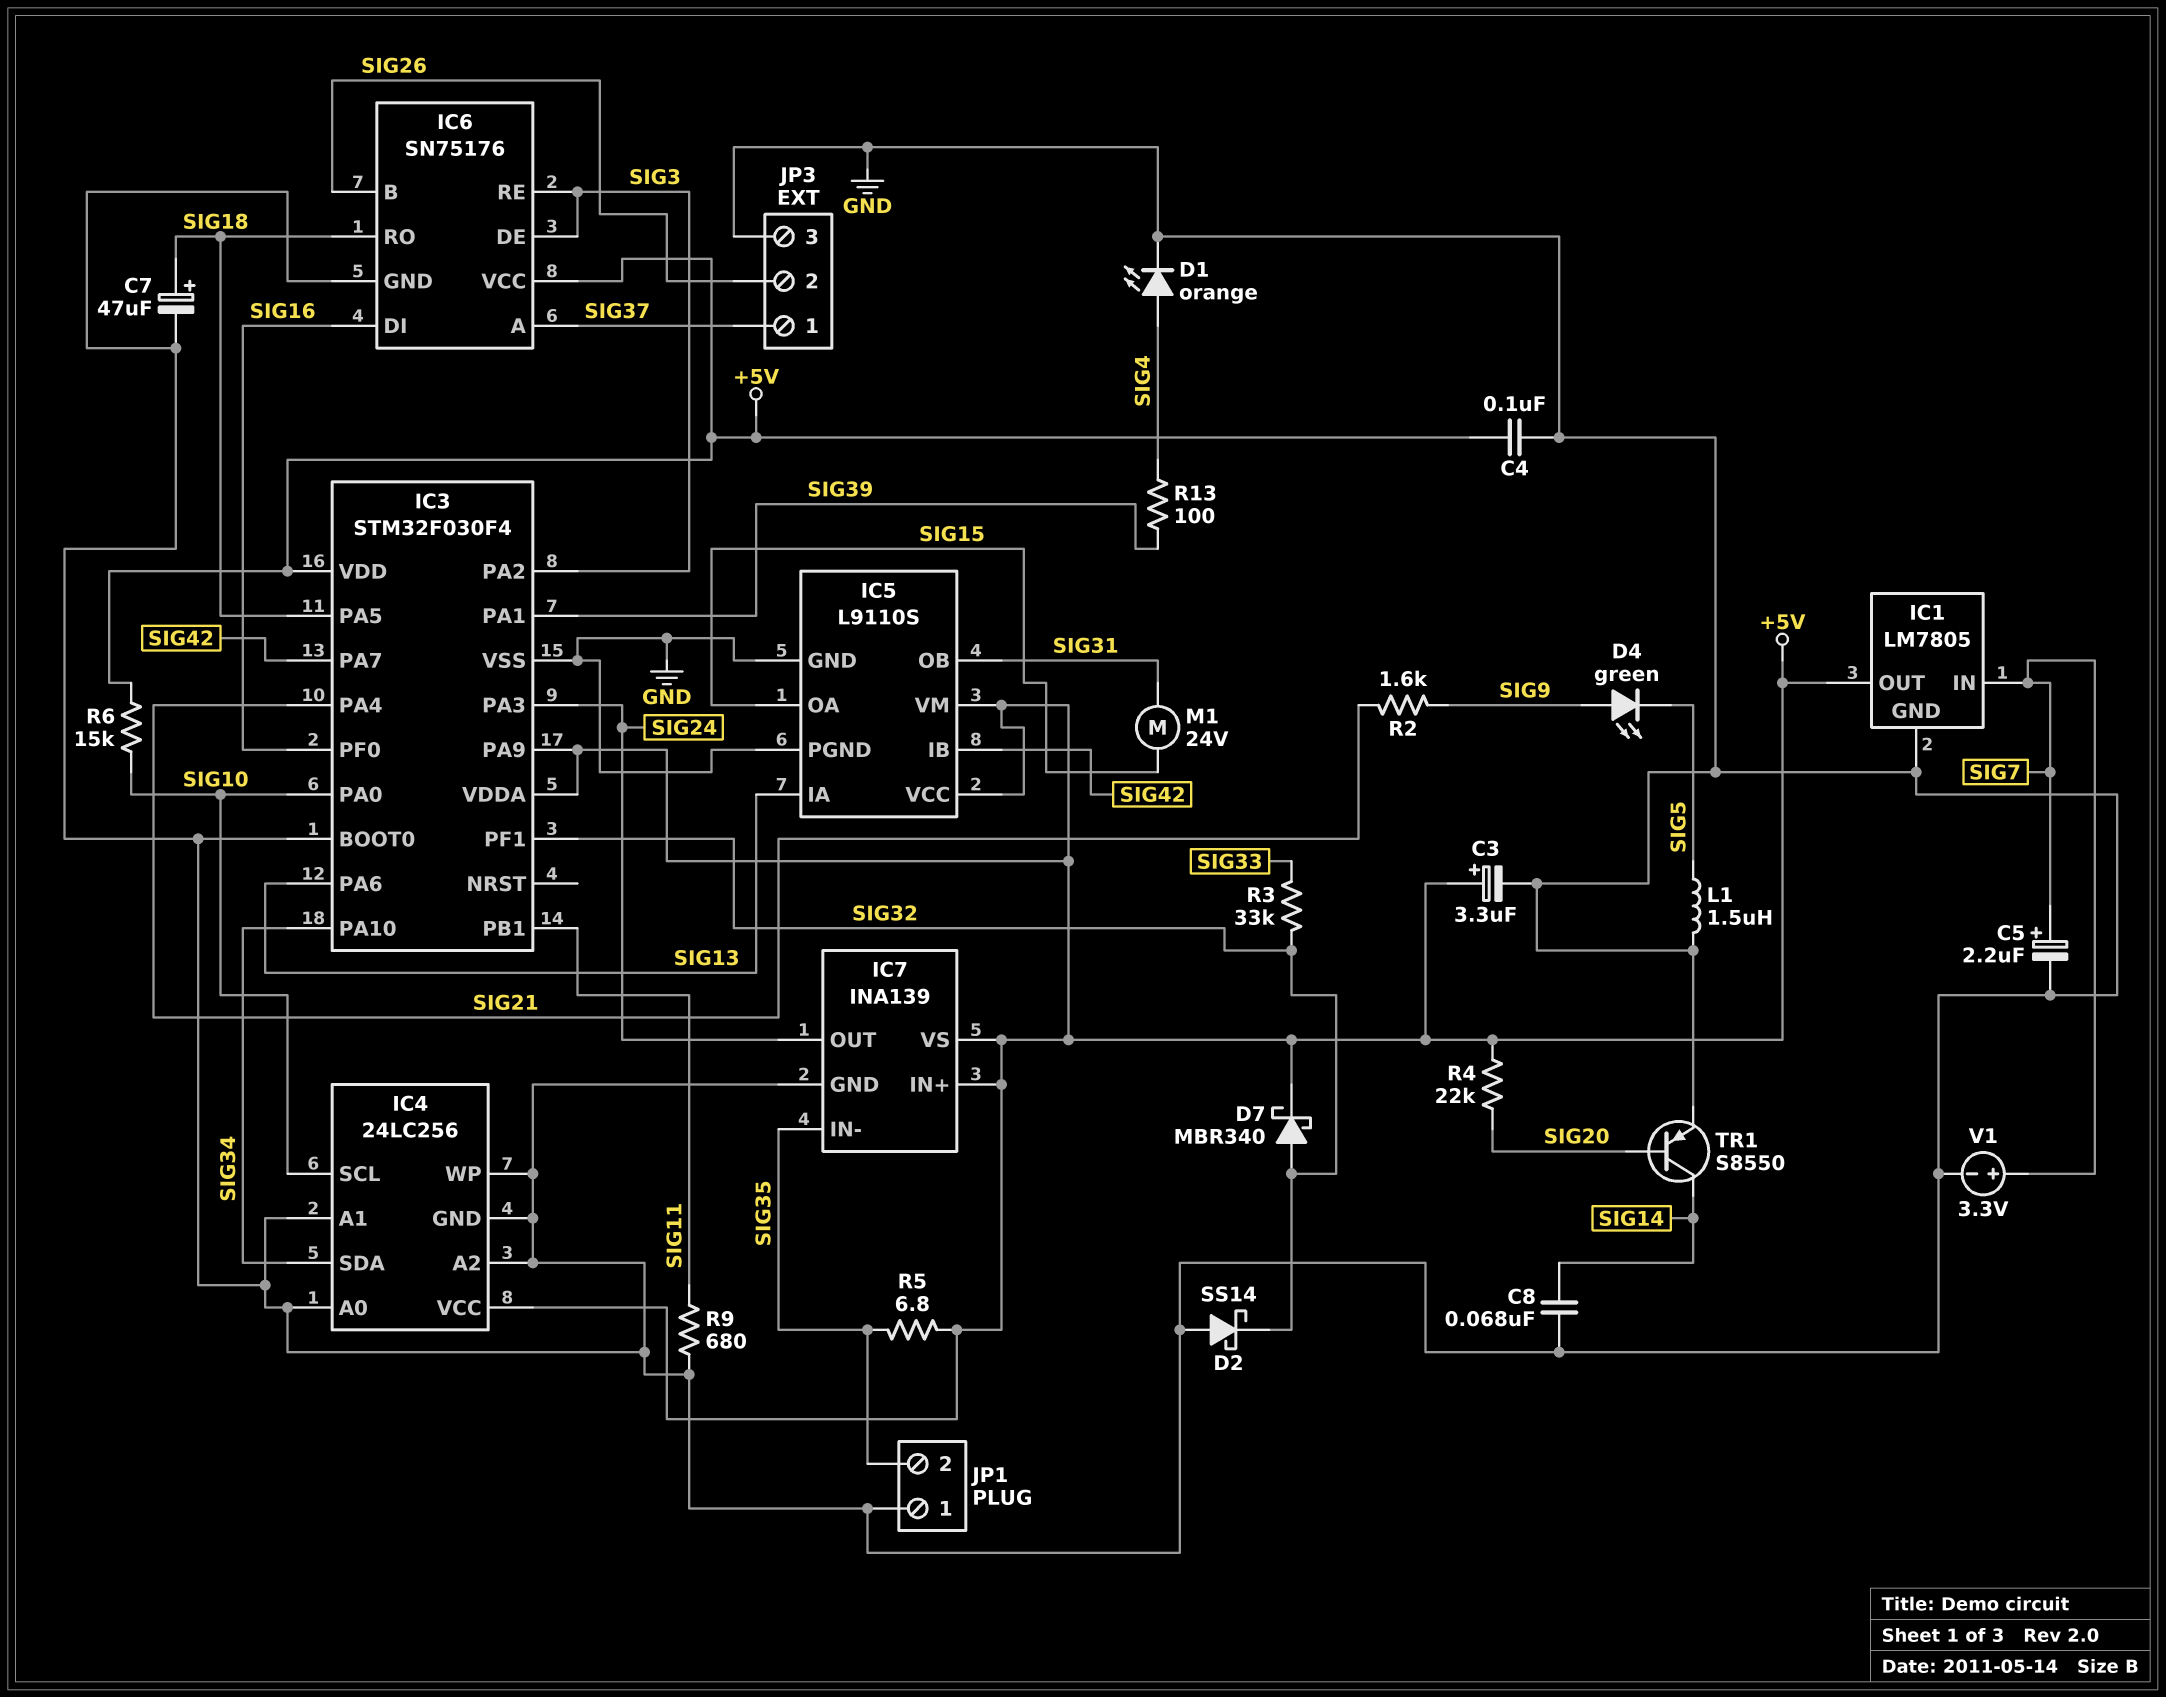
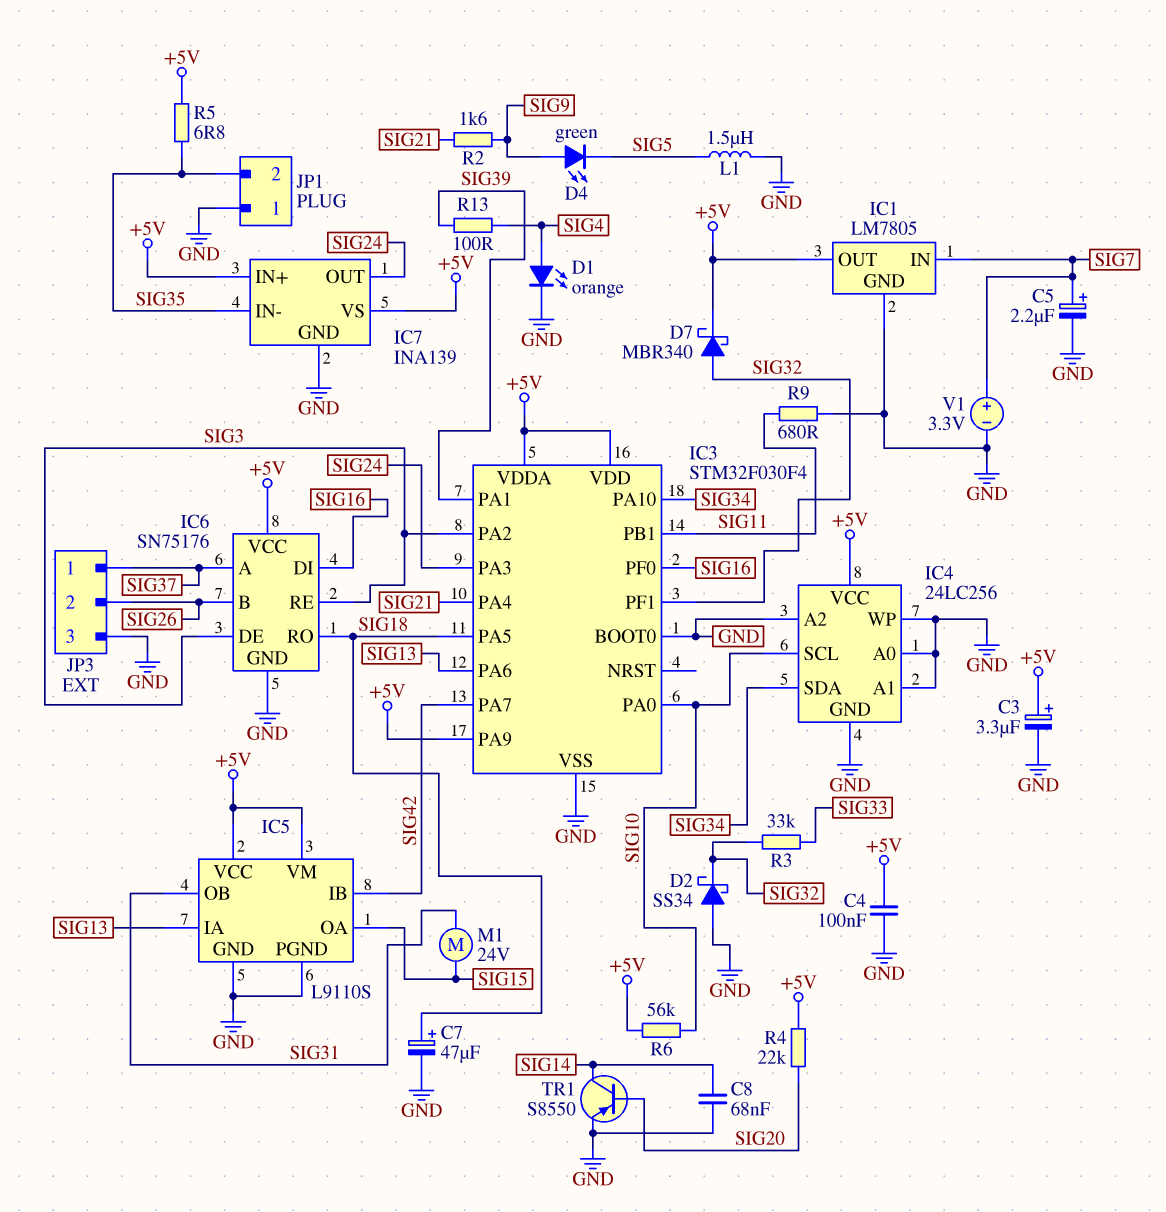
D2: schottky SS14 (A GND, K SIG32) -> schottky SS34 (A GND, K SIG32)
R6: 15k (+5V, SIG10) -> 56k (+5V, SIG10)

